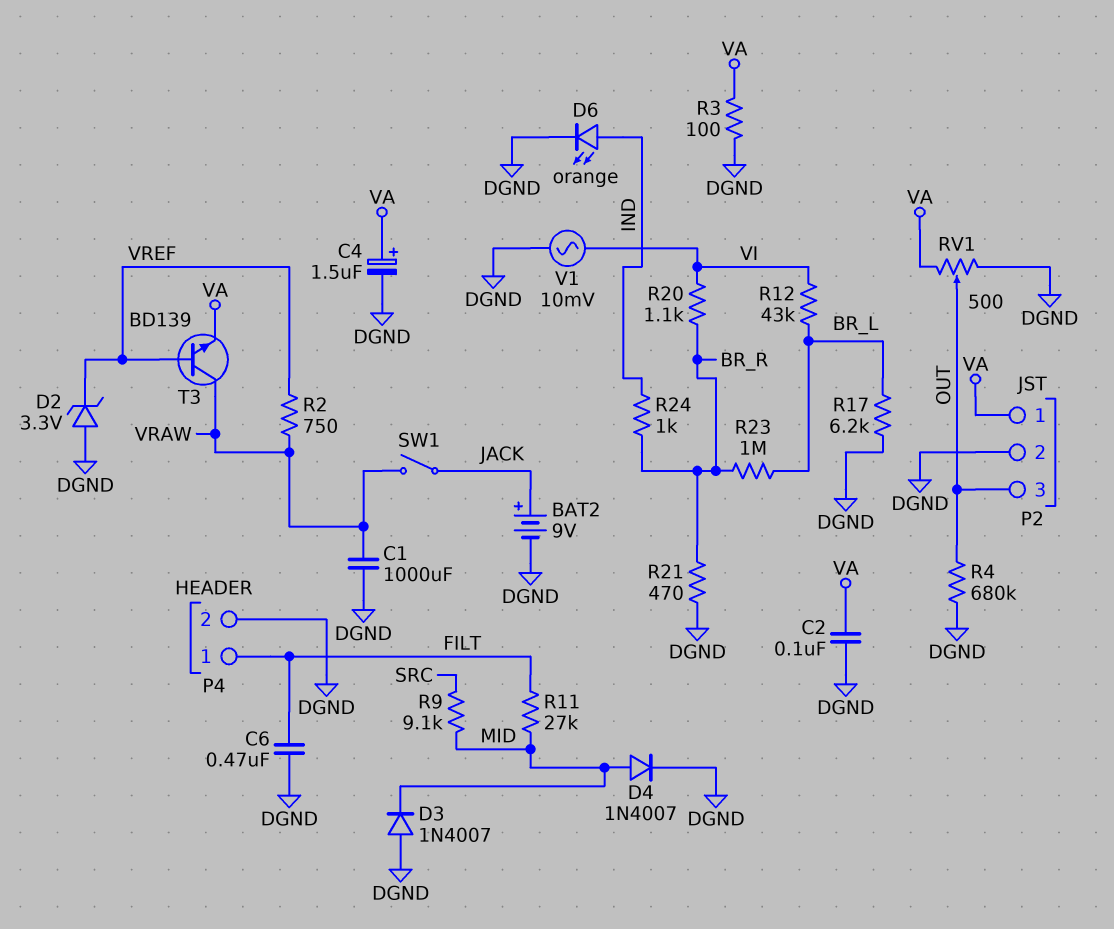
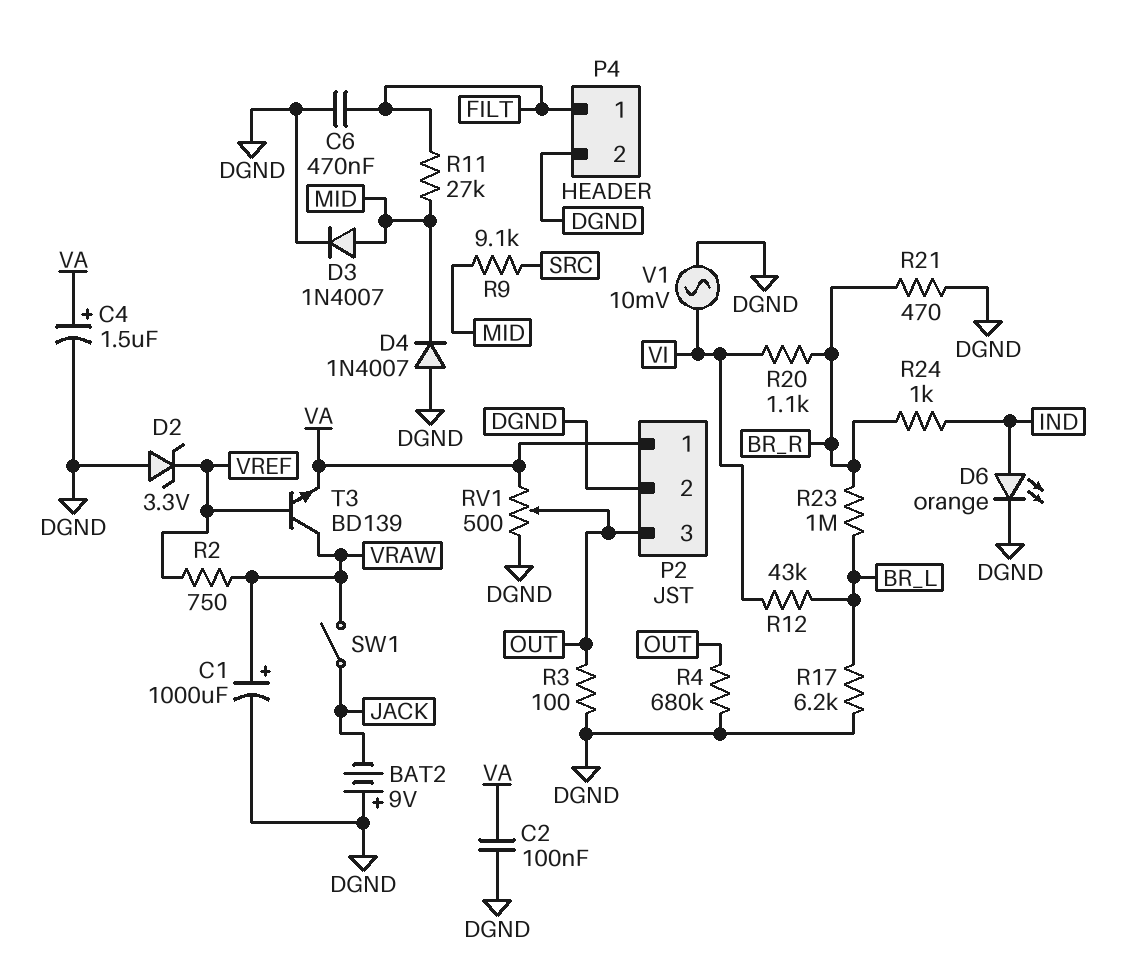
BAT2: 9V (plus JACK, minus DGND) -> 9V (plus DGND, minus JACK)
C1: 1000uF (DGND, VRAW) -> 1000uF (plus VRAW, minus DGND)
D3: diode 1N4007 (A DGND, K MID) -> diode 1N4007 (A MID, K DGND)
D4: diode 1N4007 (A MID, K DGND) -> diode 1N4007 (A DGND, K MID)
R3: 100 (DGND, VA) -> 100 (DGND, OUT)

